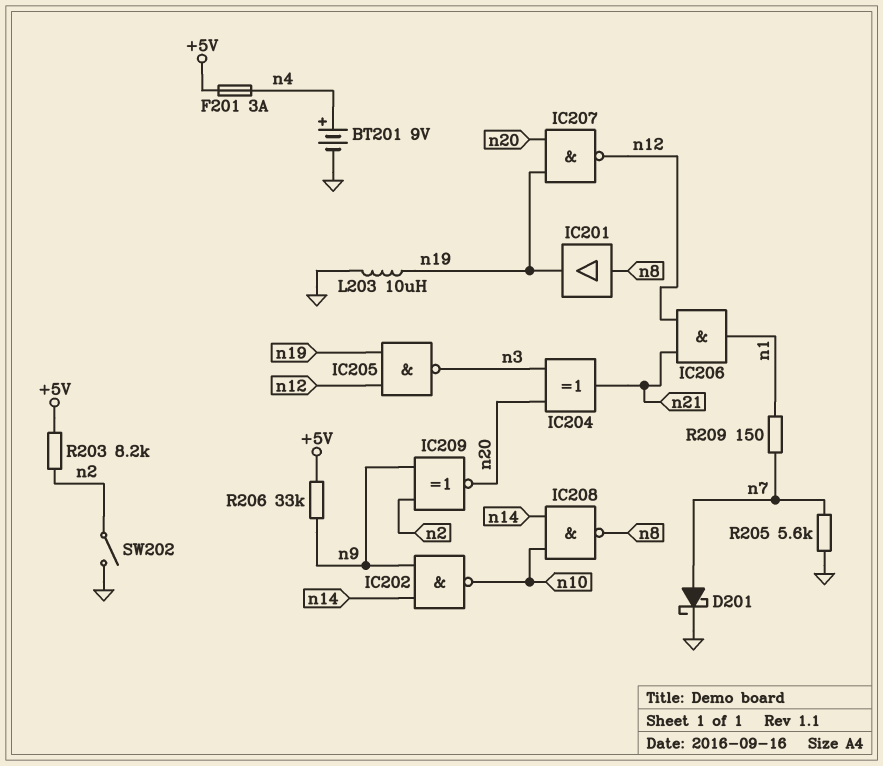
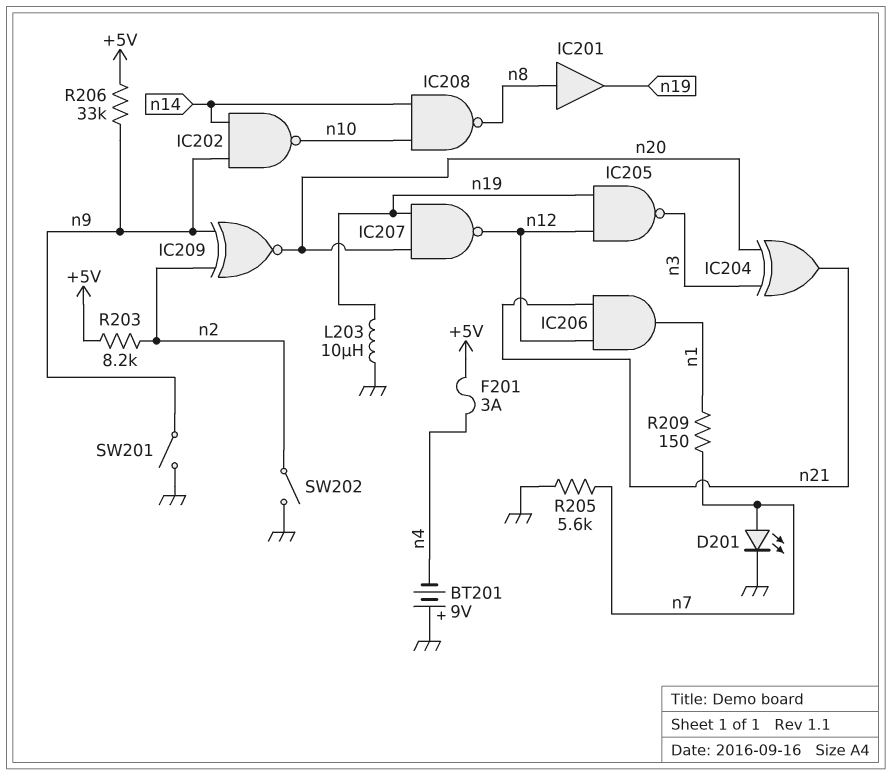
BT201: 9V (plus n4, minus GND) -> 9V (plus GND, minus n4)
D201: schottky (A n7, K GND) -> LED (A n7, K GND)
SW201: none -> switch (GND, n9)

